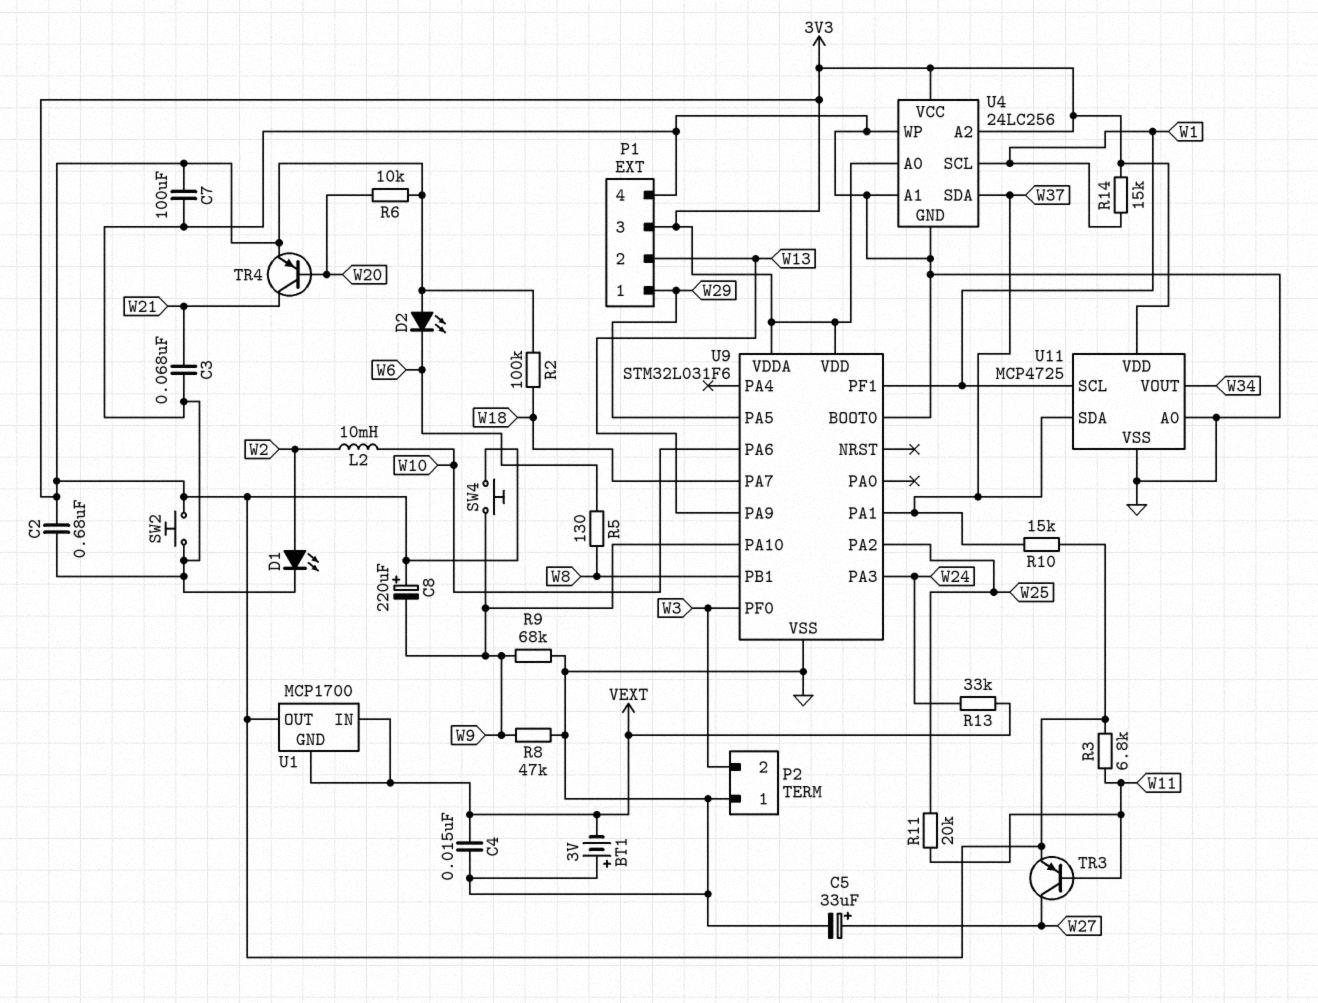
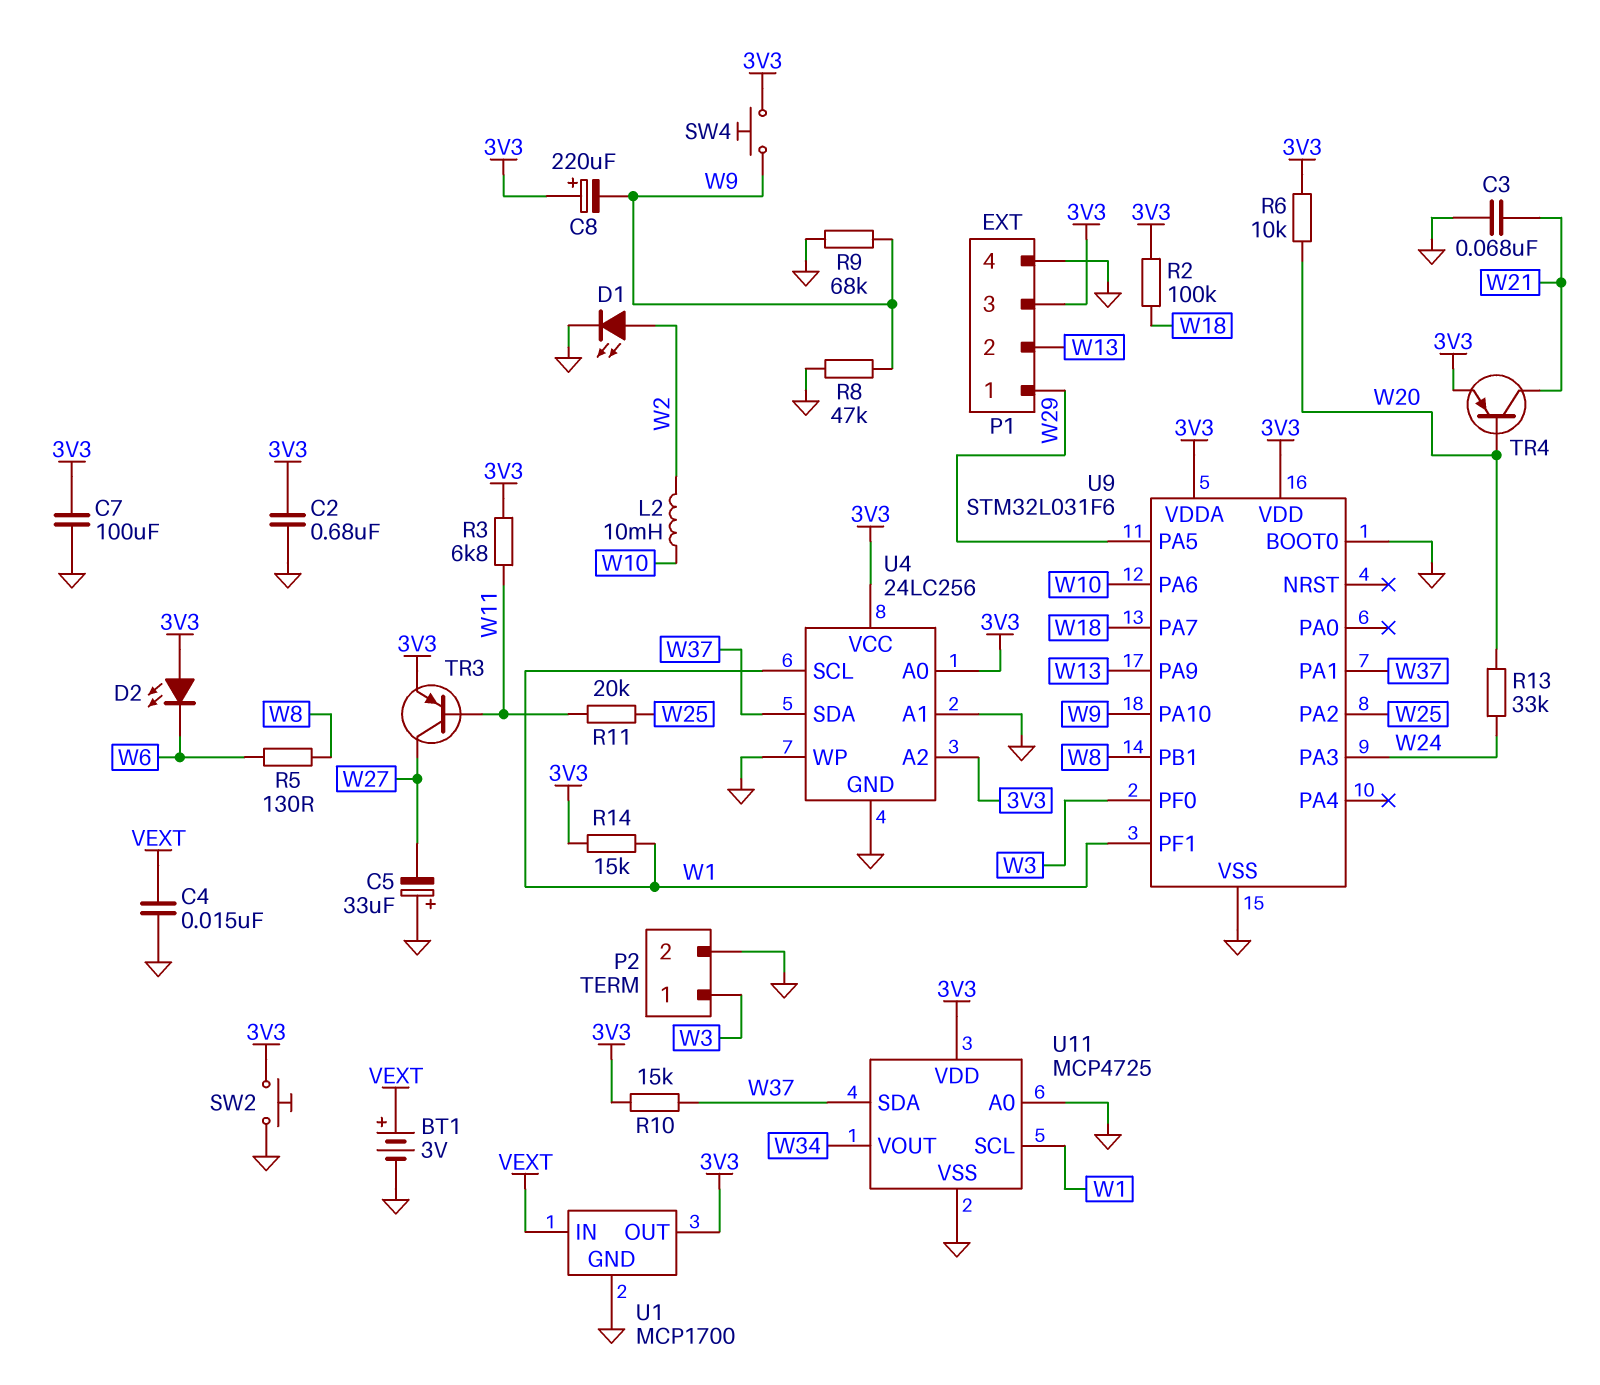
BT1: 3V (plus GND, minus VEXT) -> 3V (plus VEXT, minus GND)
C5: 33uF (plus W27, minus GND) -> 33uF (plus GND, minus W27)
P2 pin 1: GND -> W3
P2 pin 2: W3 -> GND
R13: 33k (VEXT, W24) -> 33k (W20, W24)
U1 pin GND: VEXT -> GND

